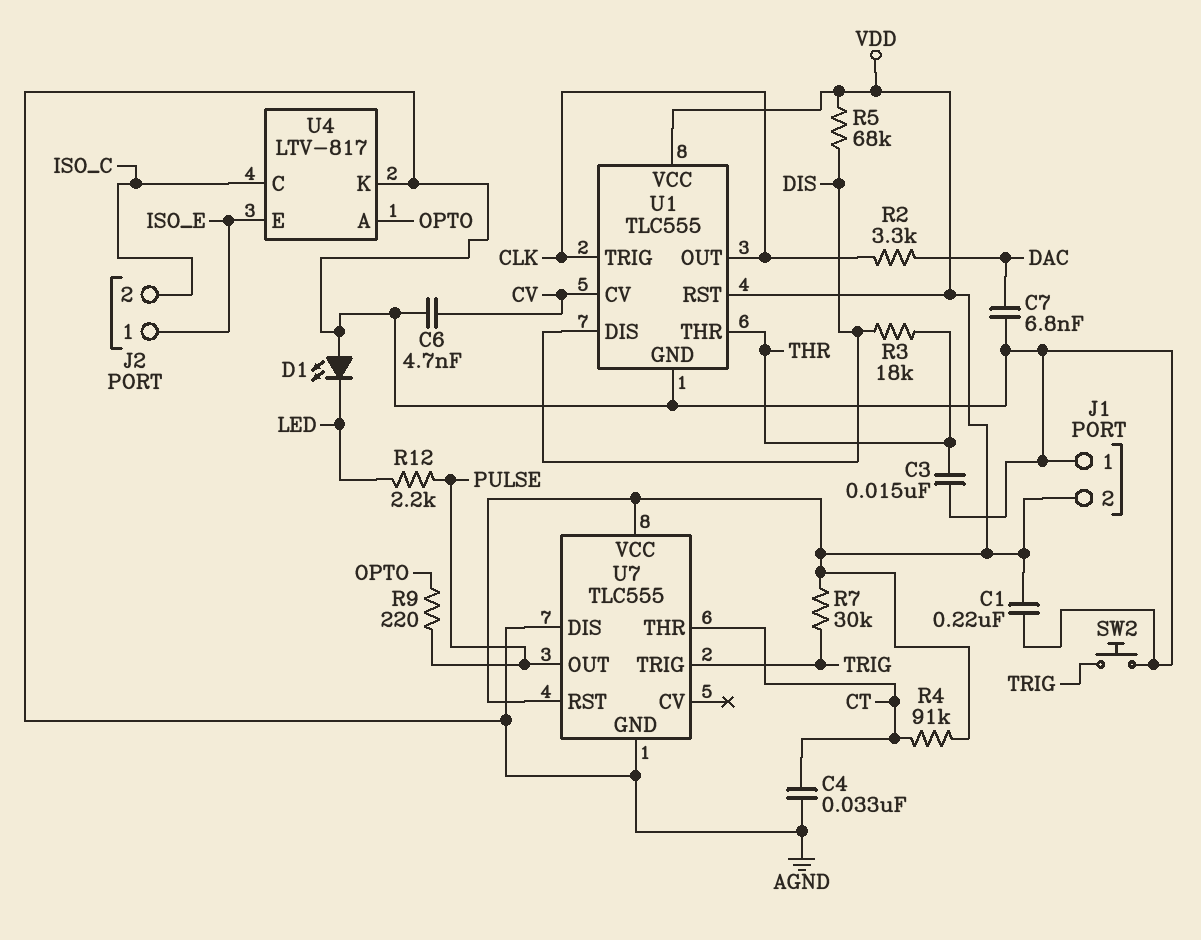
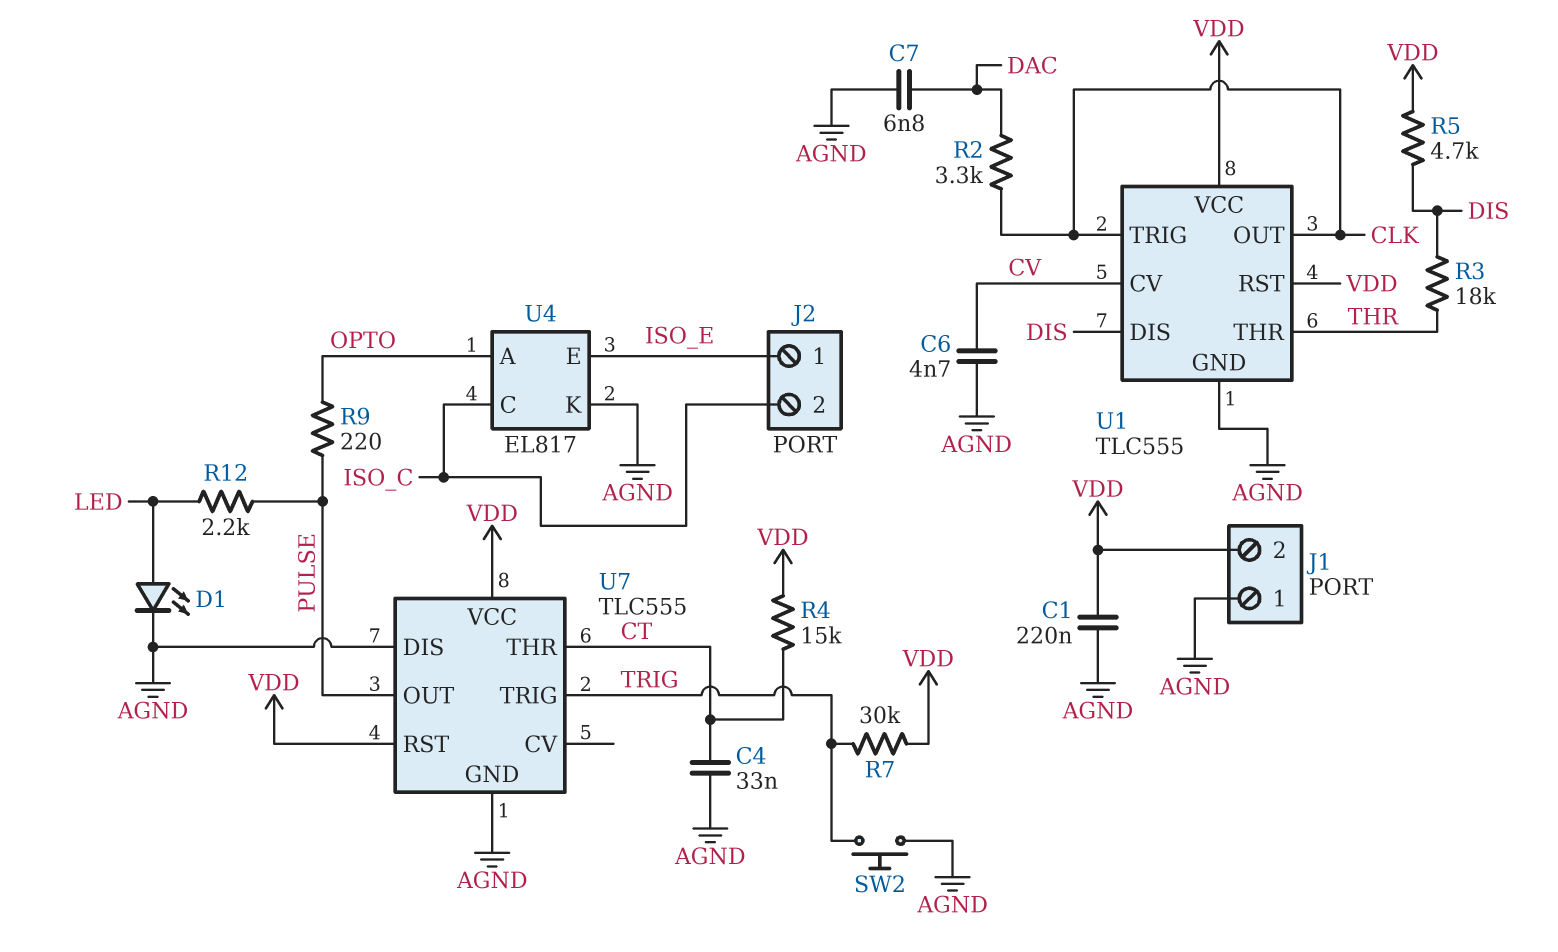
C3: 15nF (AGND, THR) -> none
D1: LED (A AGND, K LED) -> LED (A LED, K AGND)
R4: 91k (CT, VDD) -> 15k (CT, VDD)
R5: 68k (DIS, VDD) -> 4.7k (DIS, VDD)
U4: LTV-817 -> EL817

